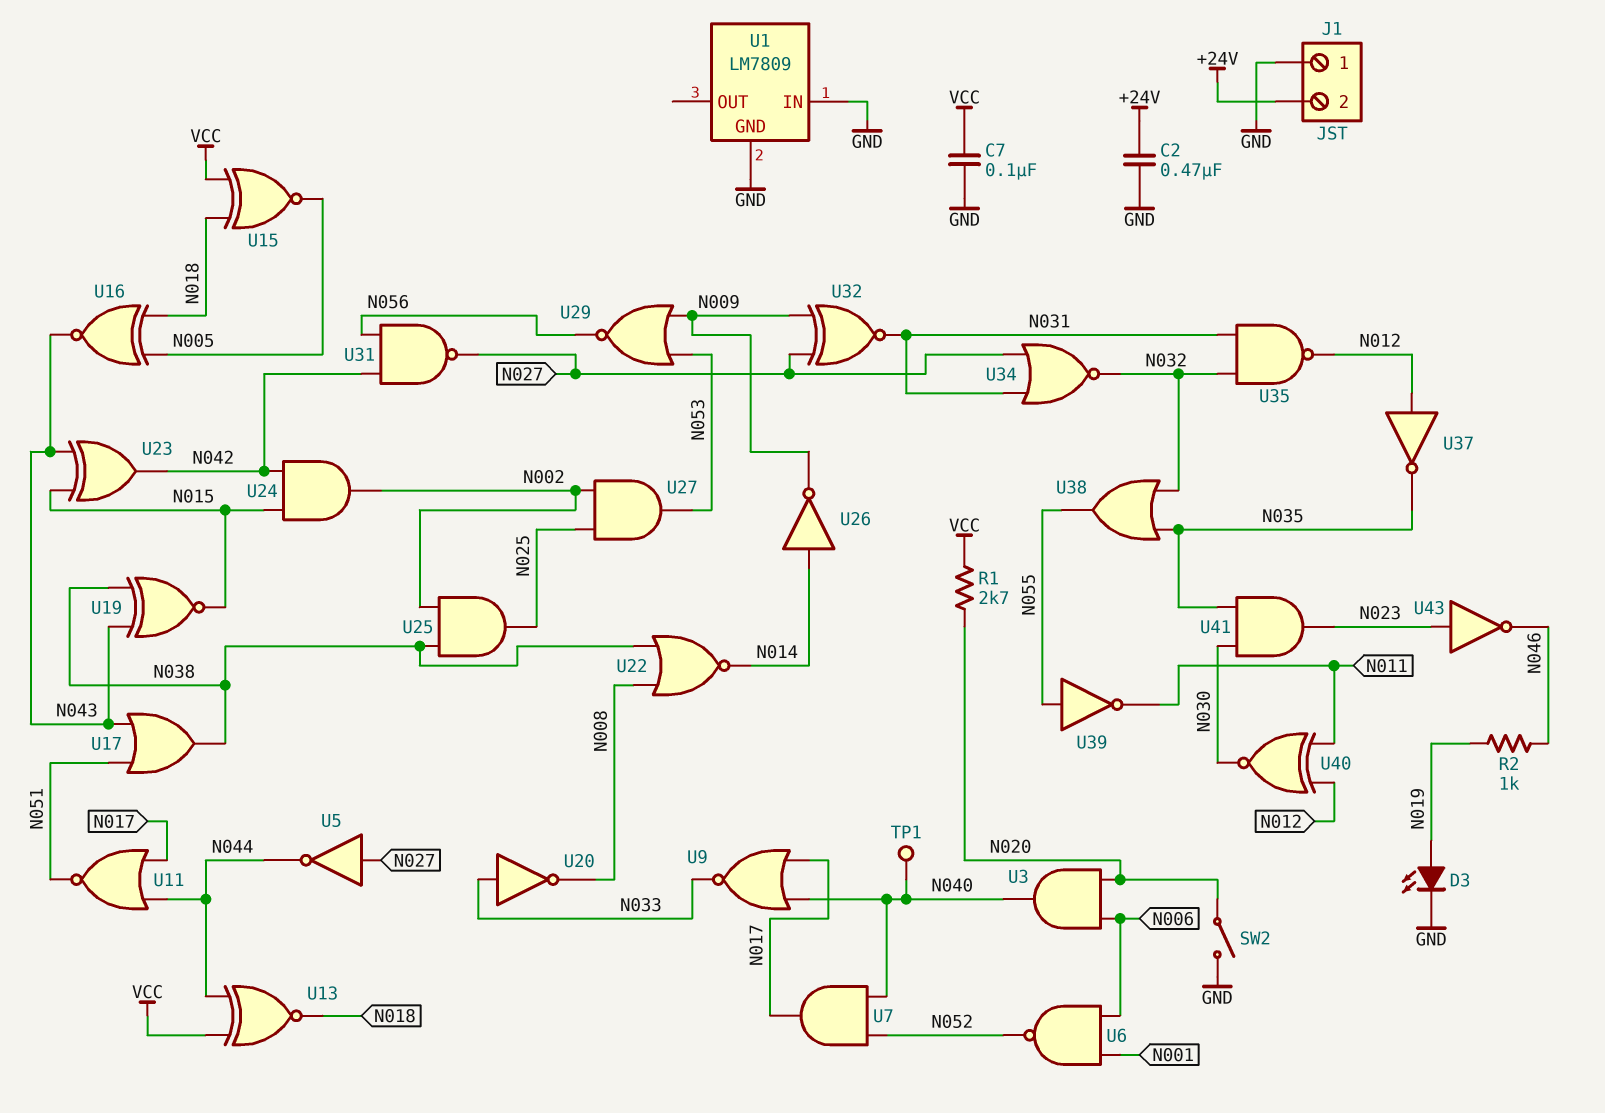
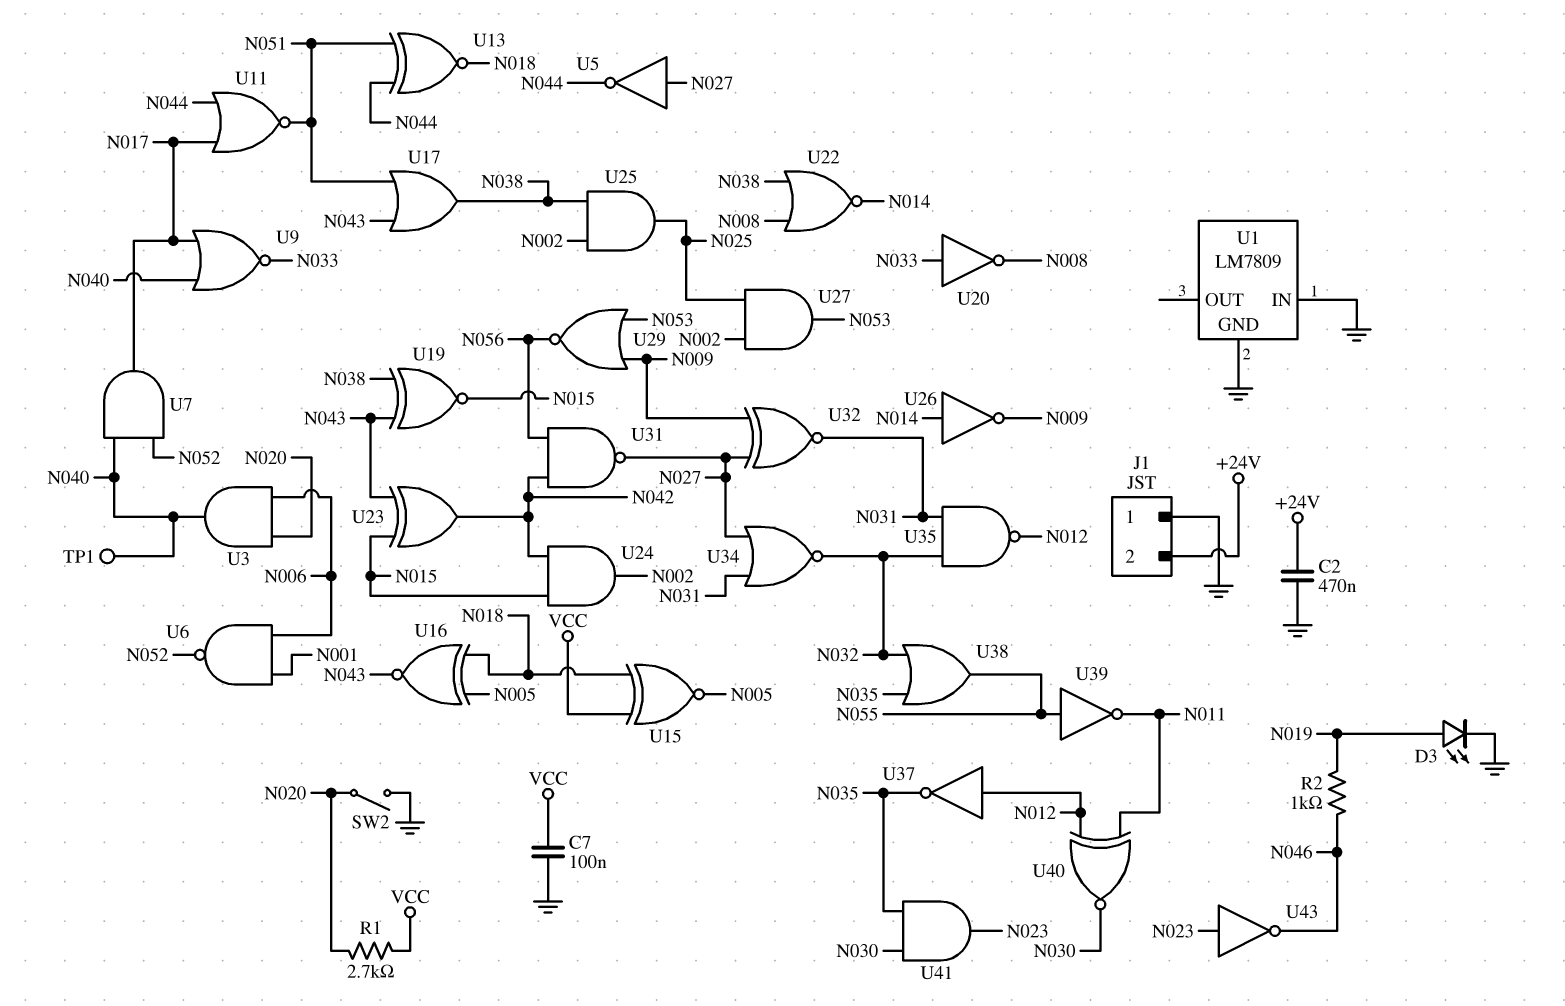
U13: XNOR (in N044, in VCC, out N018) -> XNOR (in N044, in N051, out N018)

